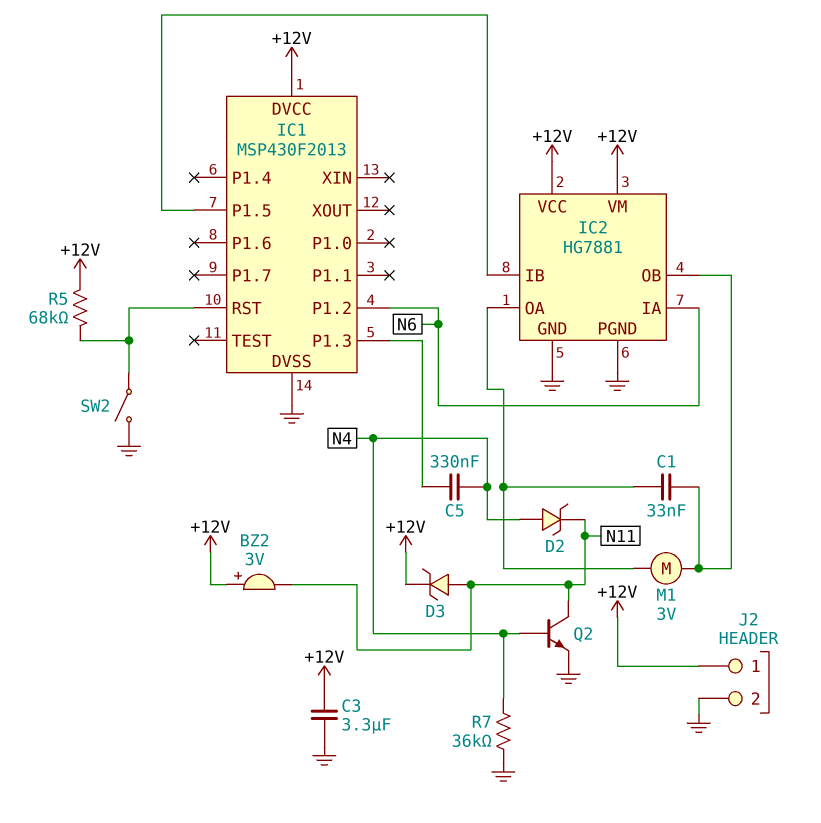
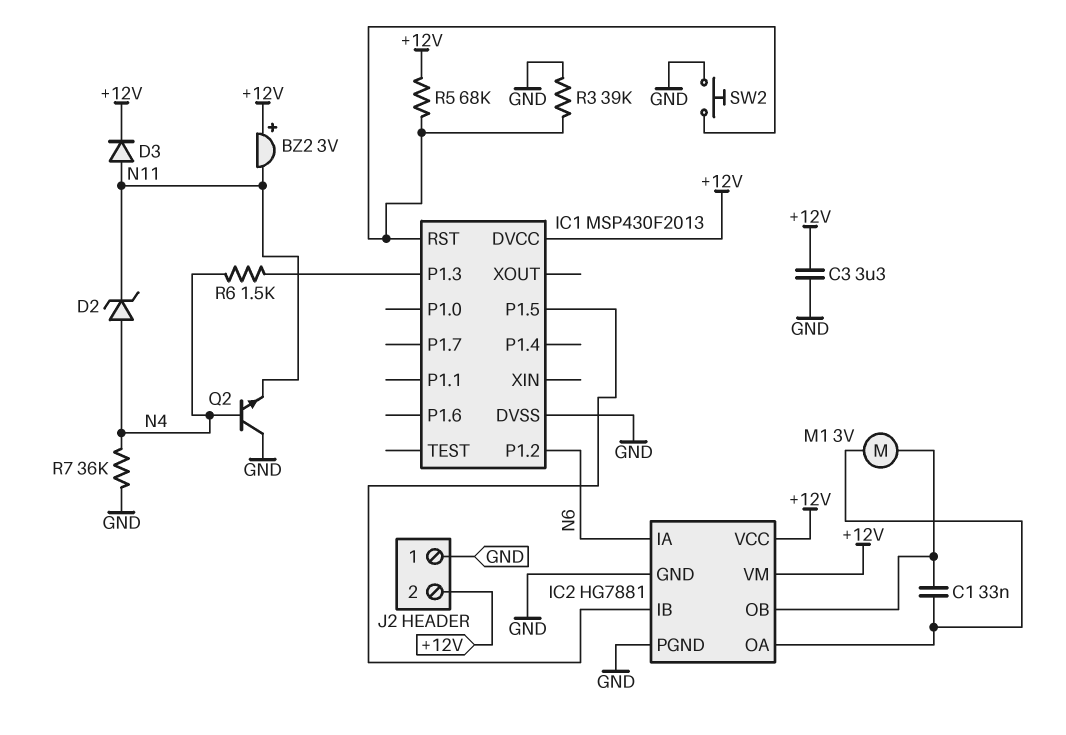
C5: 330nF (IC1/P1.3, N4) -> none
D3: zener (A N11, K +12V) -> diode (A N11, K +12V)
J2 pin 1: +12V -> GND
J2 pin 2: GND -> +12V
Q2: NPN (B N4, C N11, E GND) -> NPN (B N4, C GND, E N11)
R3: none -> 39k (GND, IC1/RST)
R6: none -> 1.5k (IC1/P1.3, N4)
SW2: switch (GND, IC1/RST) -> button (GND, IC1/RST)

